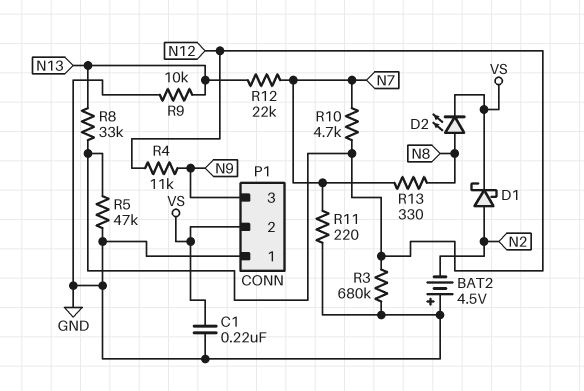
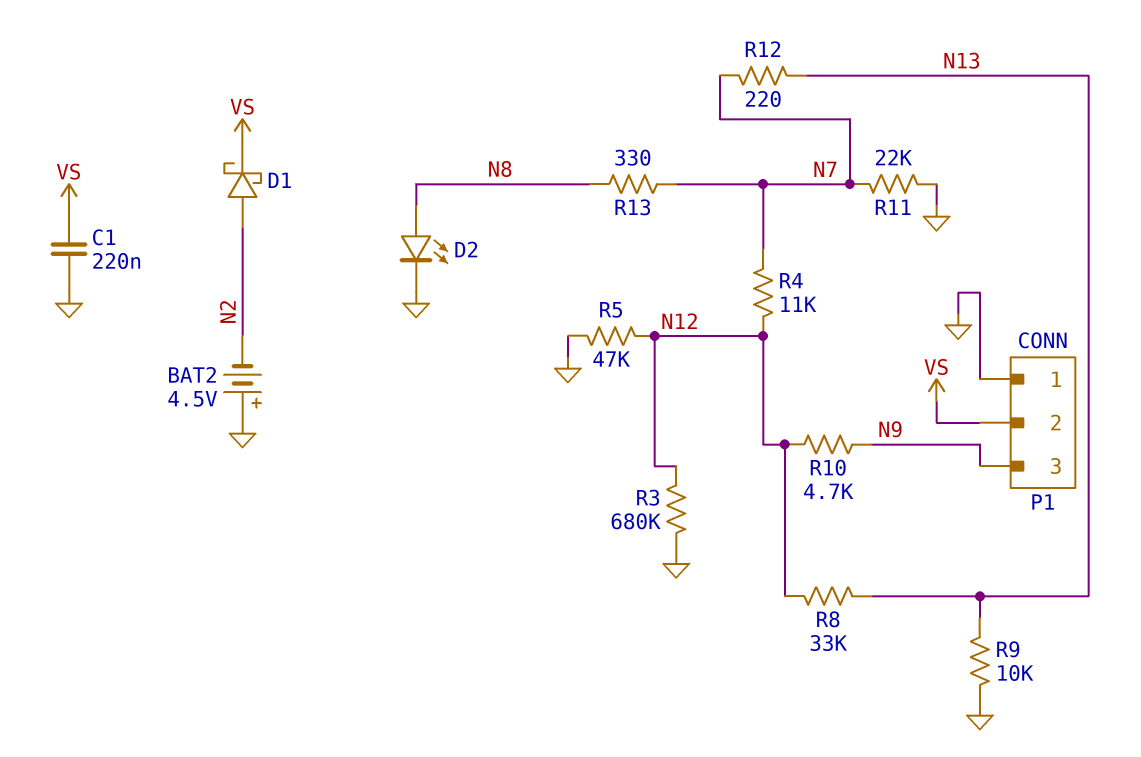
D2: LED (A N8, K VS) -> LED (A N8, K GND)
R4: 11k (N9, N12) -> 11k (N7, N12)
R10: 4.7k (N7, N12) -> 4.7k (N9, N12)
R11: 220 (GND, N7) -> 22k (GND, N7)
R12: 22k (N7, N13) -> 220 (N7, N13)

